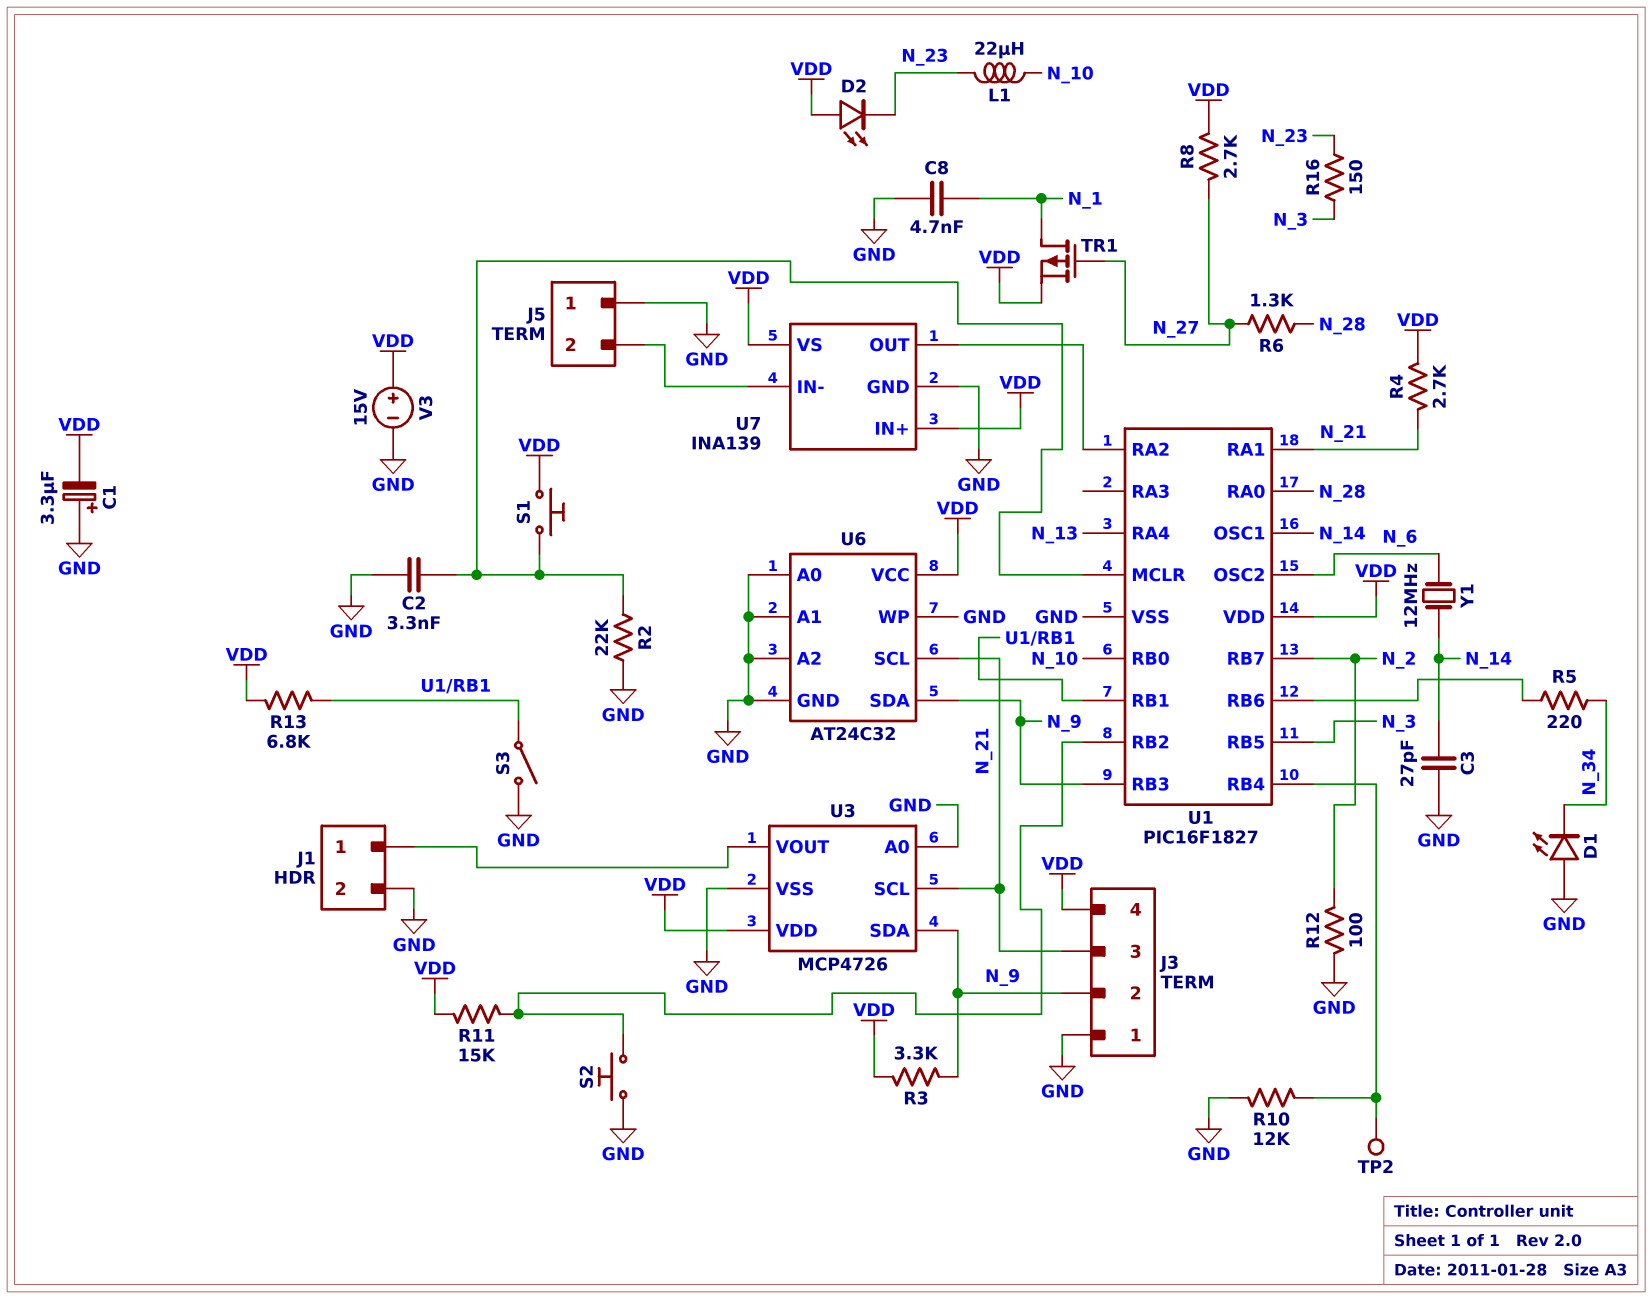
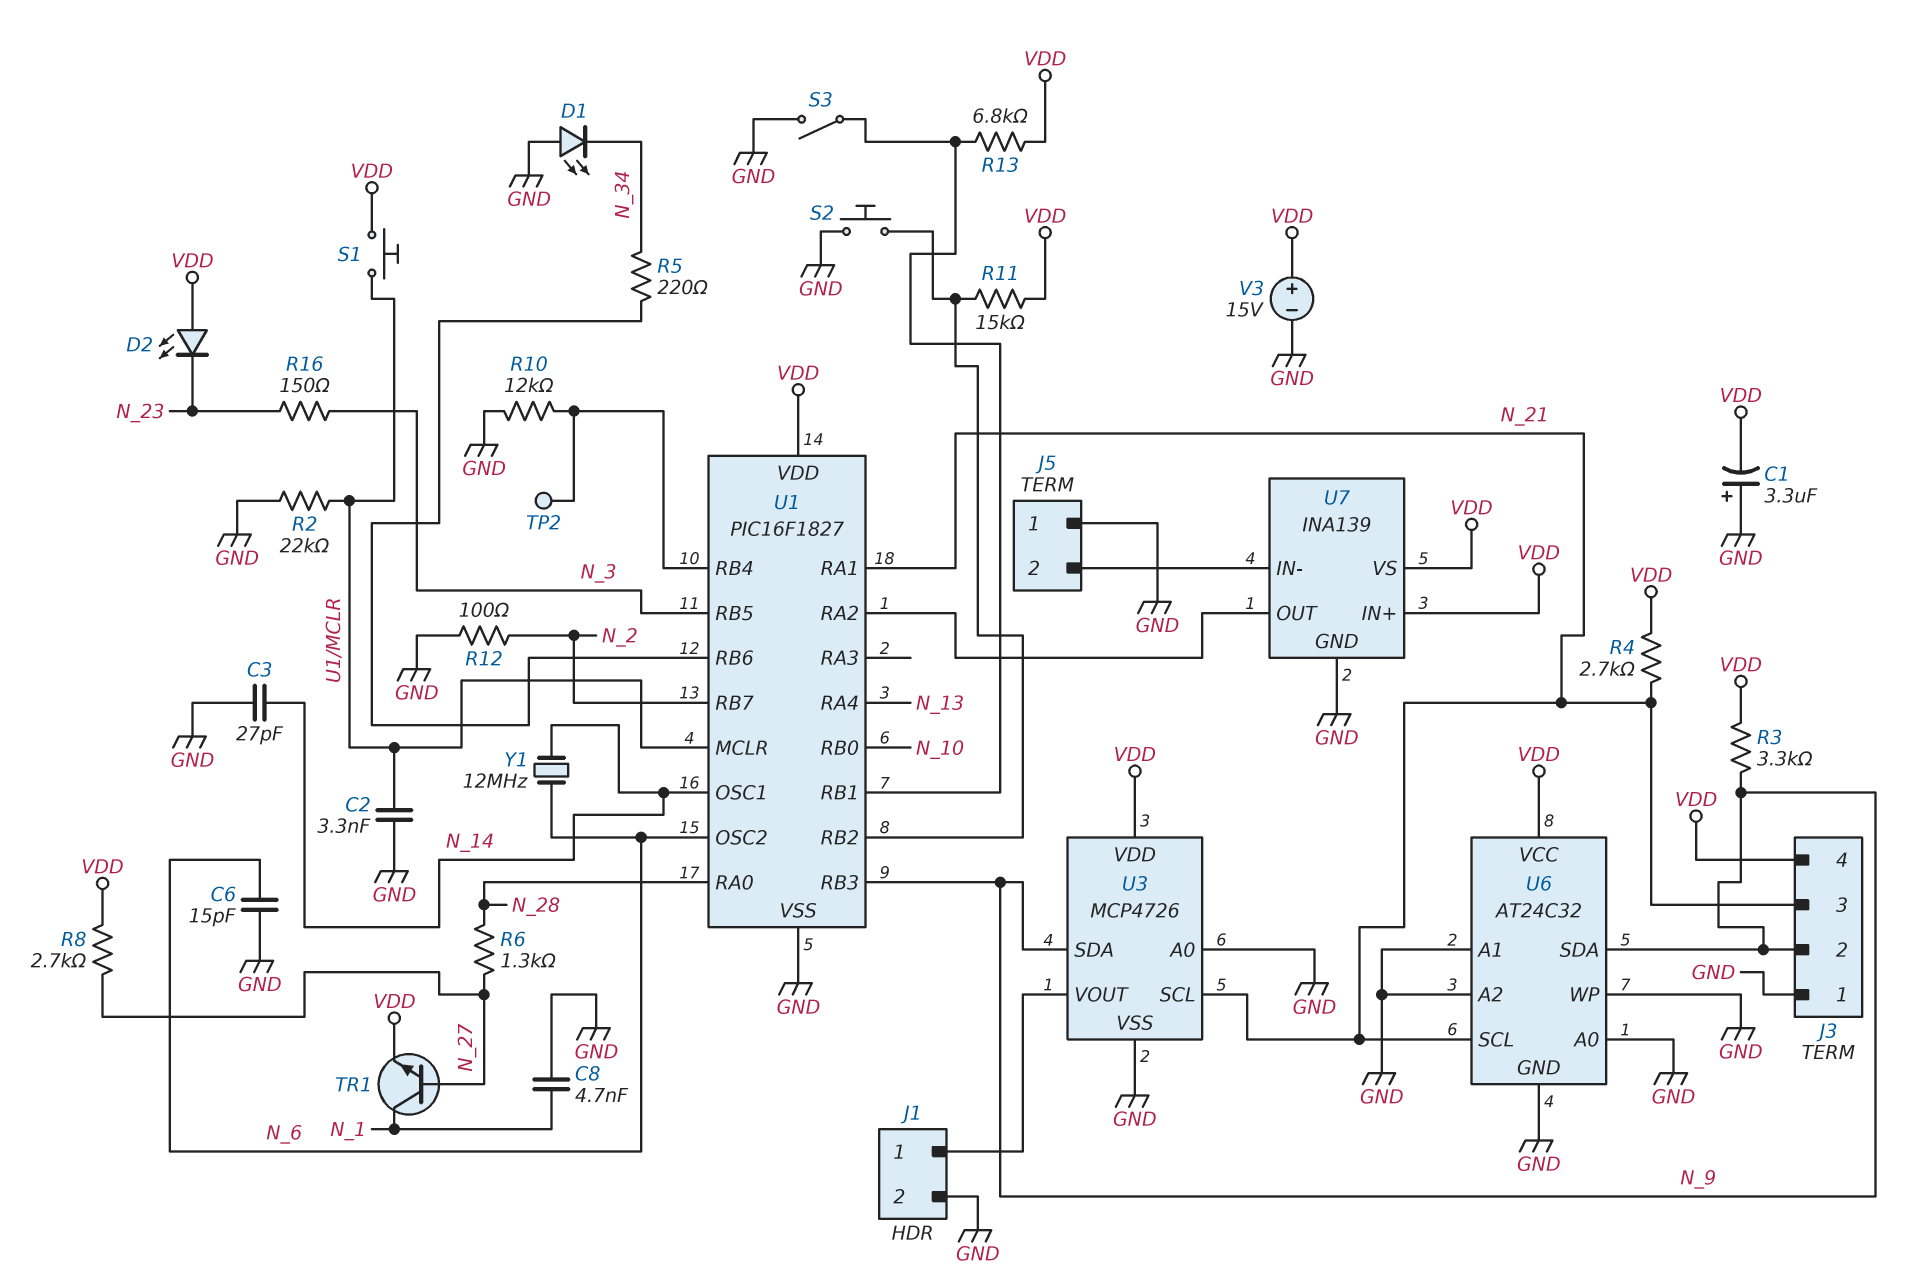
C6: none -> 15pF (GND, N_6)
L1: 22uH (N_10, N_23) -> none
TR1: PMOS (G N_27, D N_1, S VDD) -> NPN (B N_27, C N_1, E VDD)

